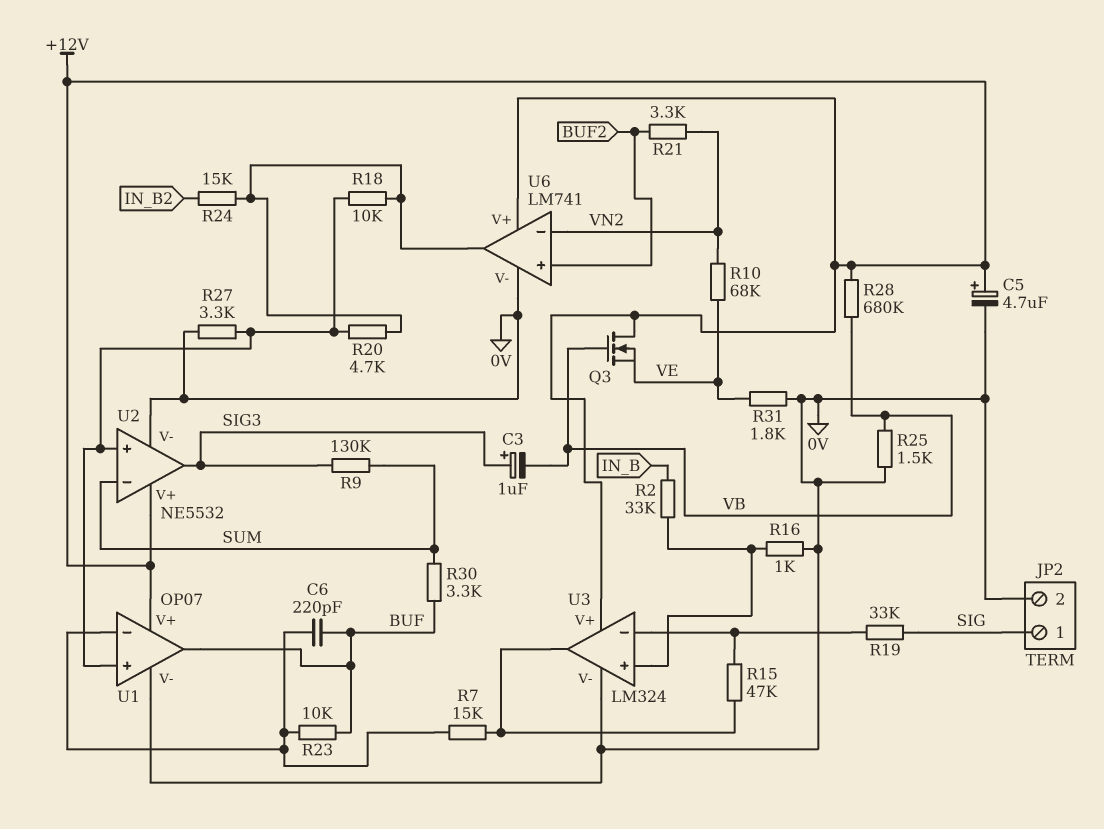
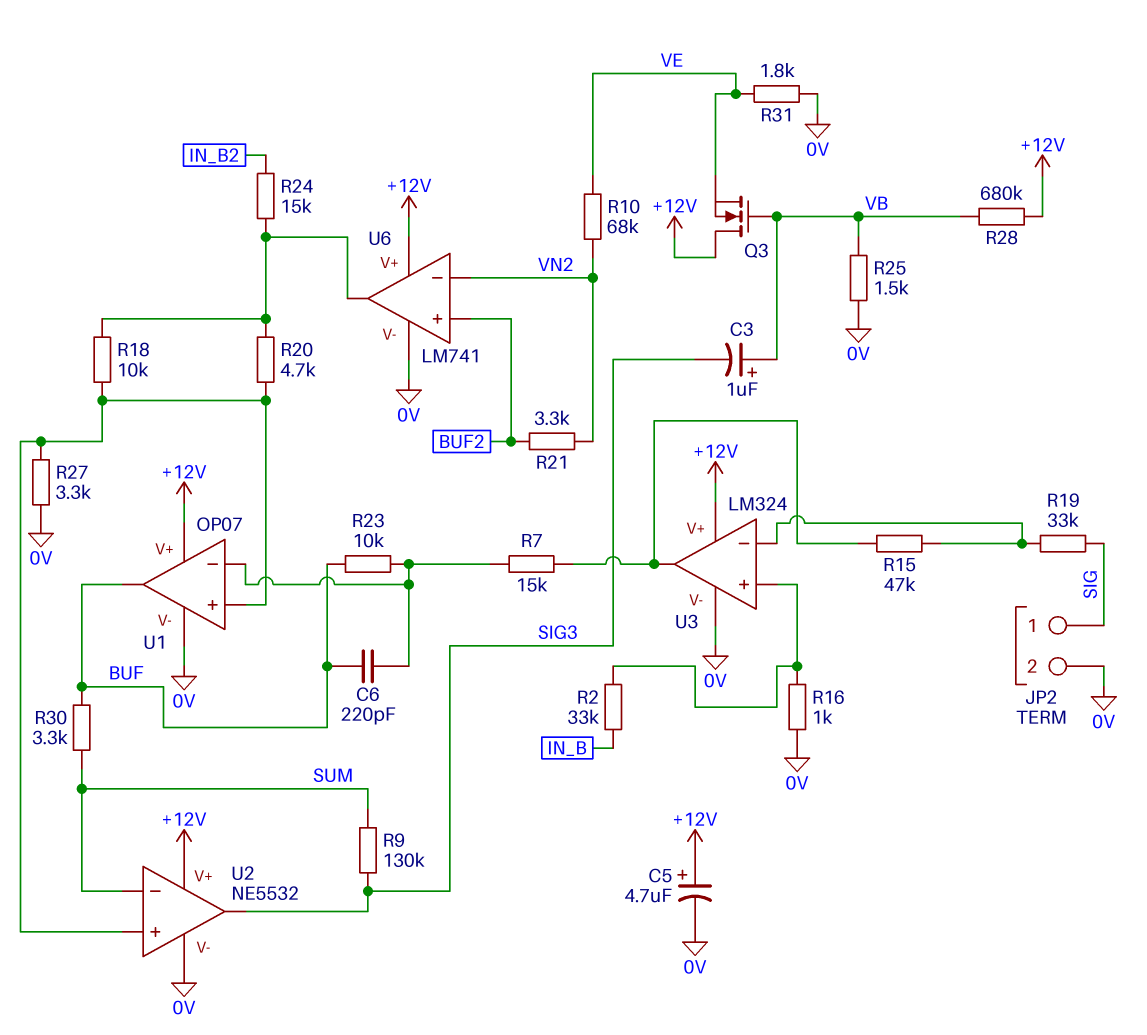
C3: 1uF (plus SIG3, minus VB) -> 1uF (plus VB, minus SIG3)

